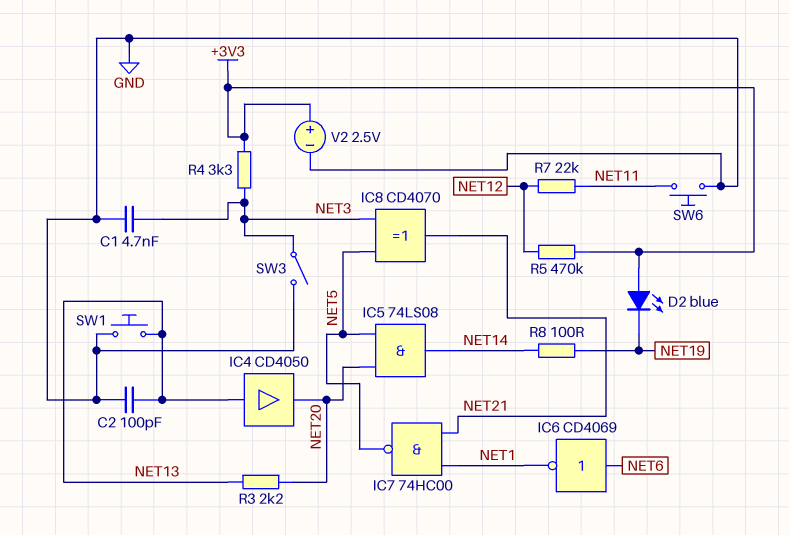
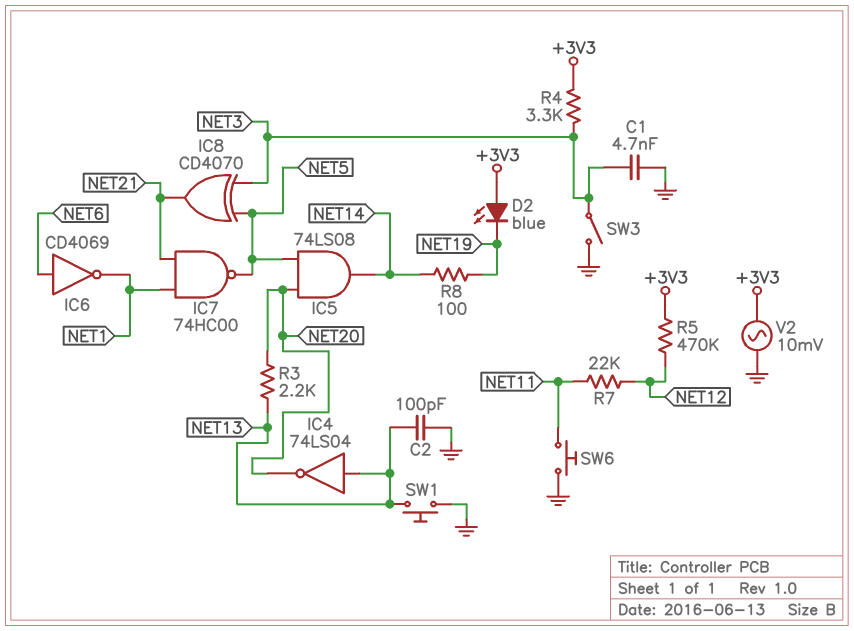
IC4: buffer CD4050 (in NET13, out NET20) -> NOT 74LS04 (in NET13, out NET20)
V2: 2.5V (plus +3V3, minus GND) -> AC 10mV (+3V3, GND)

